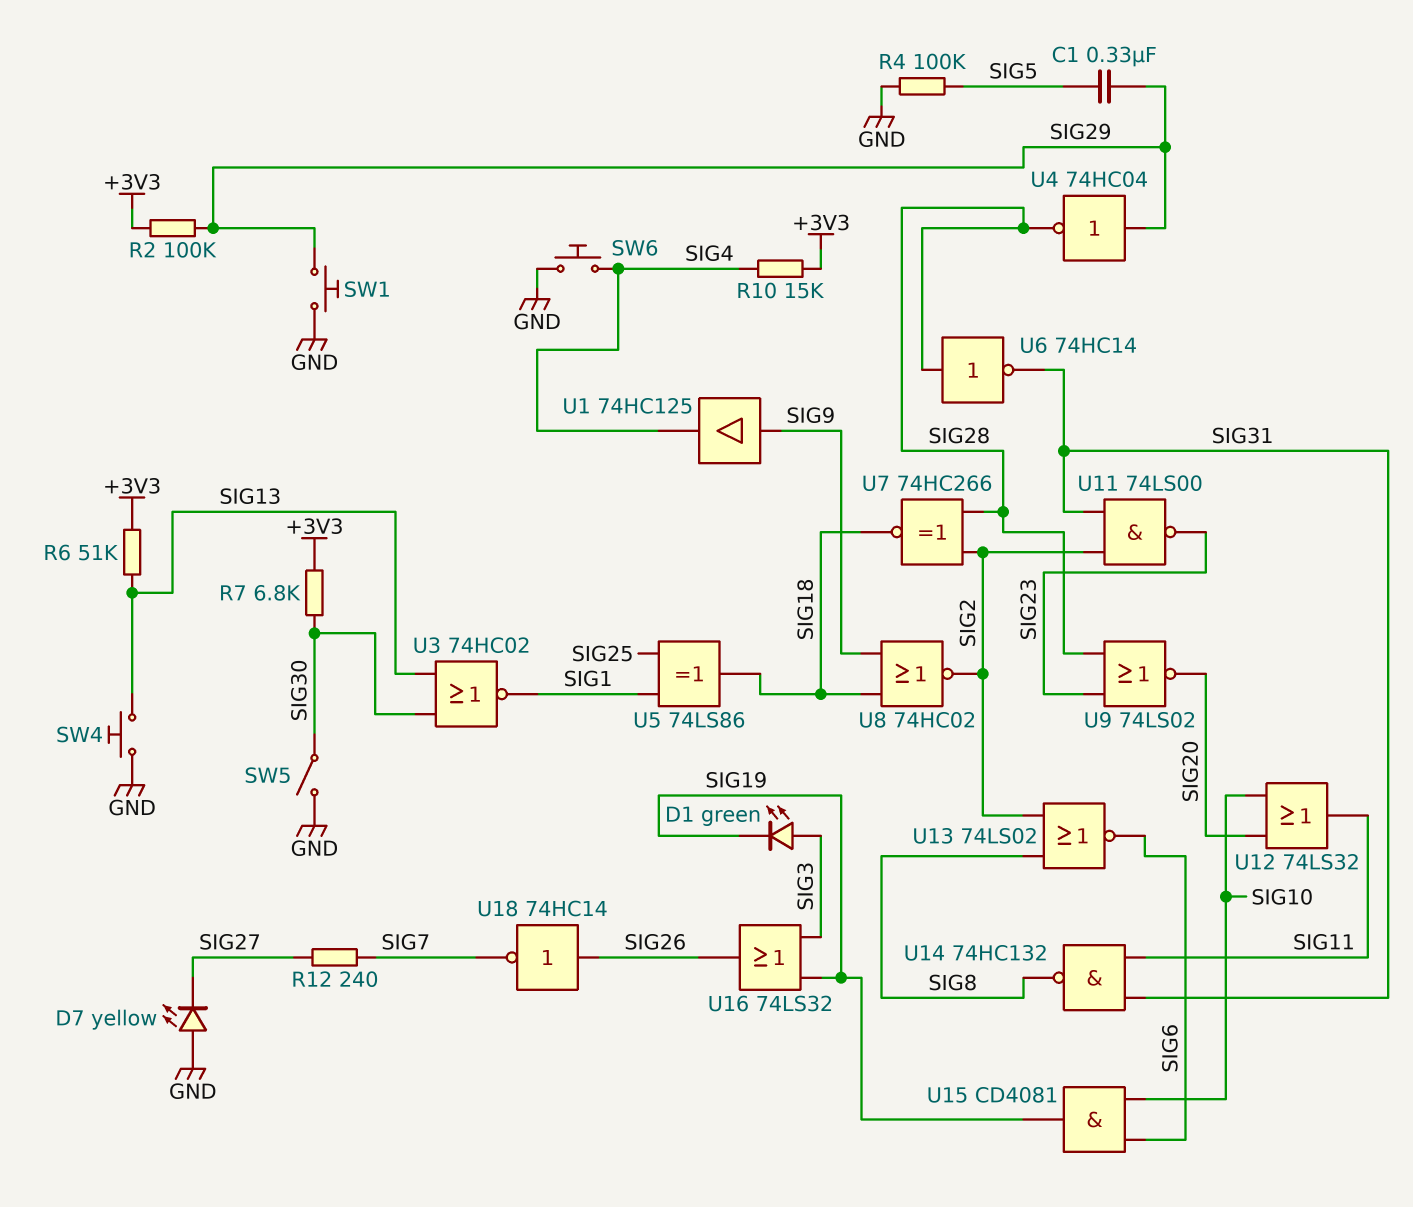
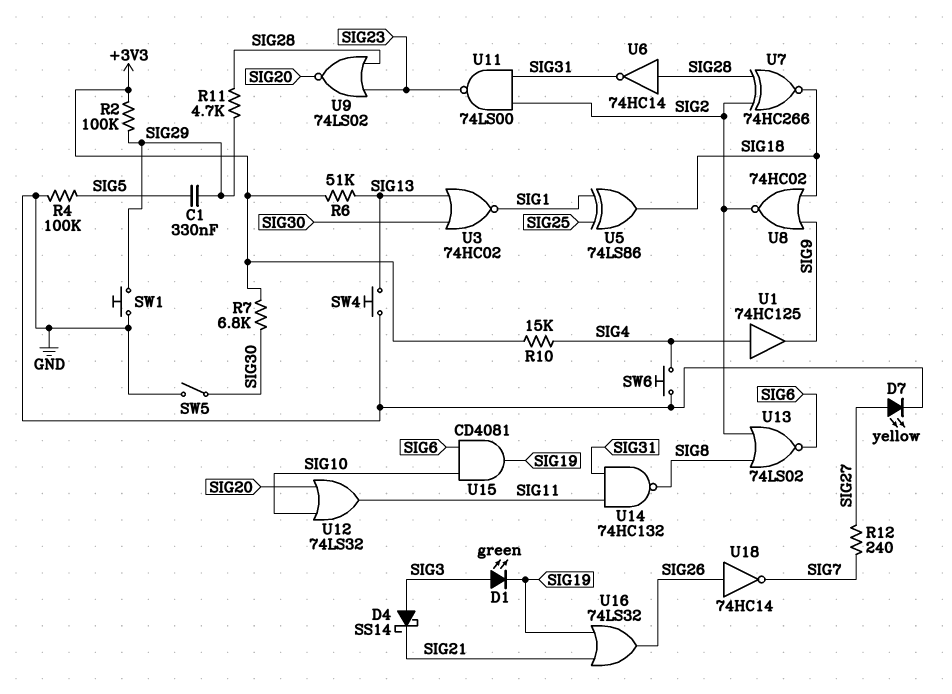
D4: none -> schottky SS14 (A SIG3, K SIG21)
D7: LED yellow (A GND, K SIG27) -> LED yellow (A SIG27, K GND)
R11: none -> 4.7k (SIG28, SIG29)
U1: buffer 74HC125 (in SIG9, out SIG4) -> buffer 74HC125 (in SIG4, out SIG9)
U4: NOT 74HC04 (in SIG29, out SIG28) -> none
U16: OR 74LS32 (in SIG3, in SIG19, out SIG26) -> OR 74LS32 (in SIG19, in SIG21, out SIG26)

